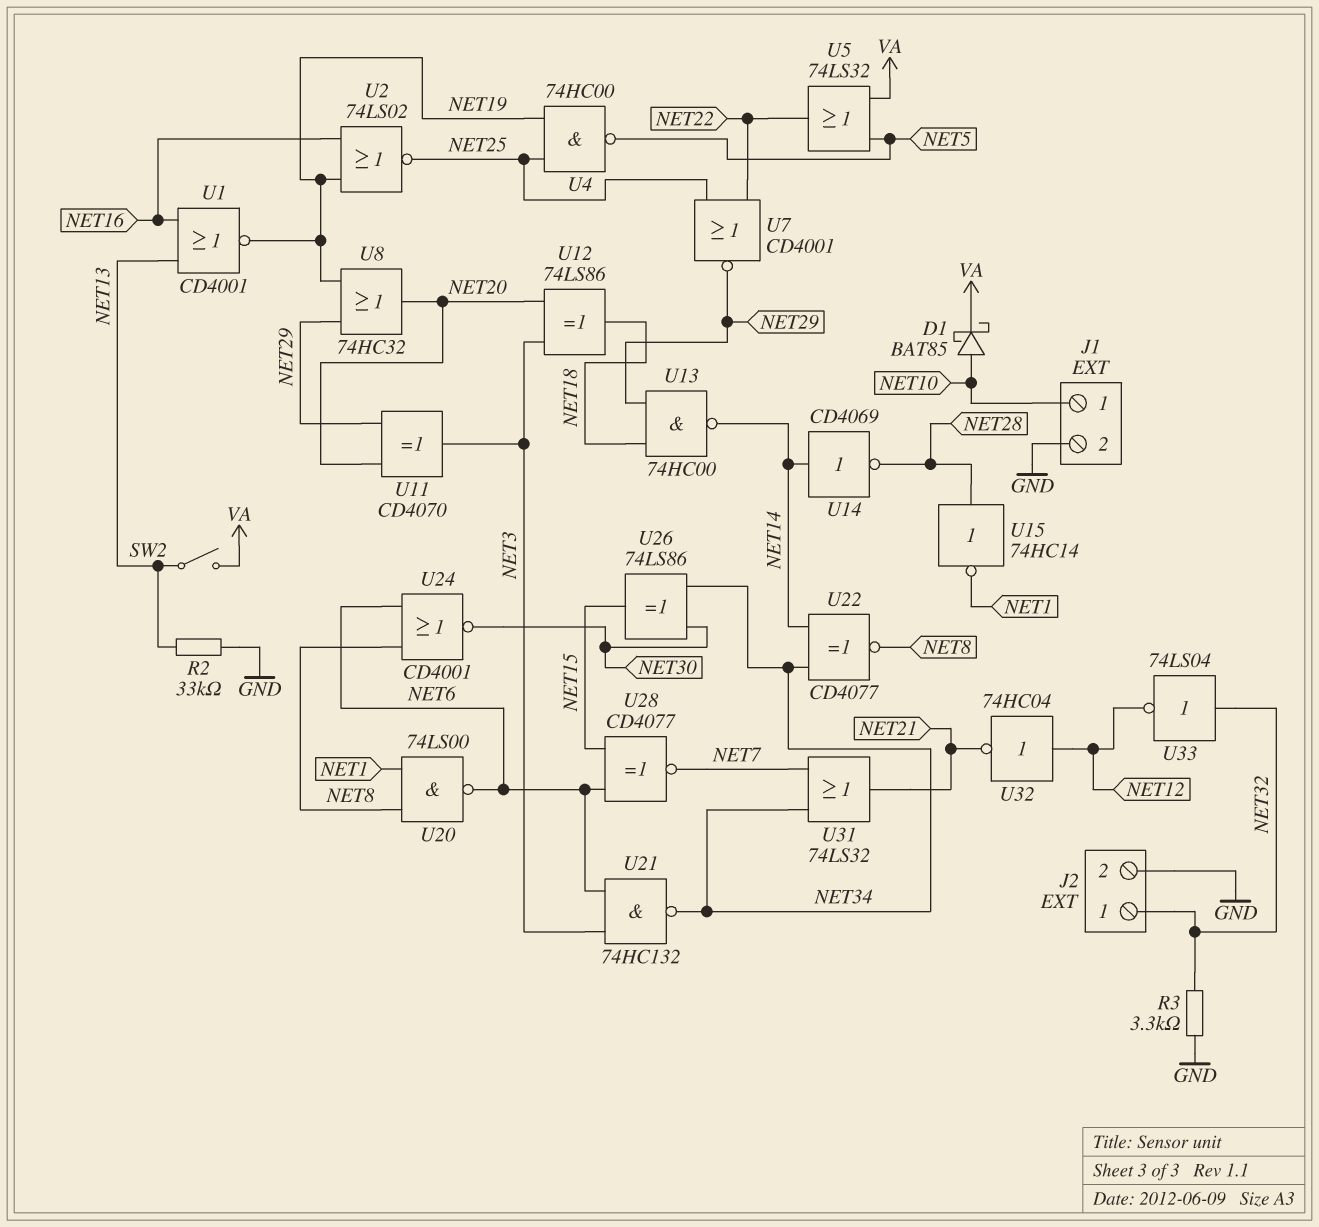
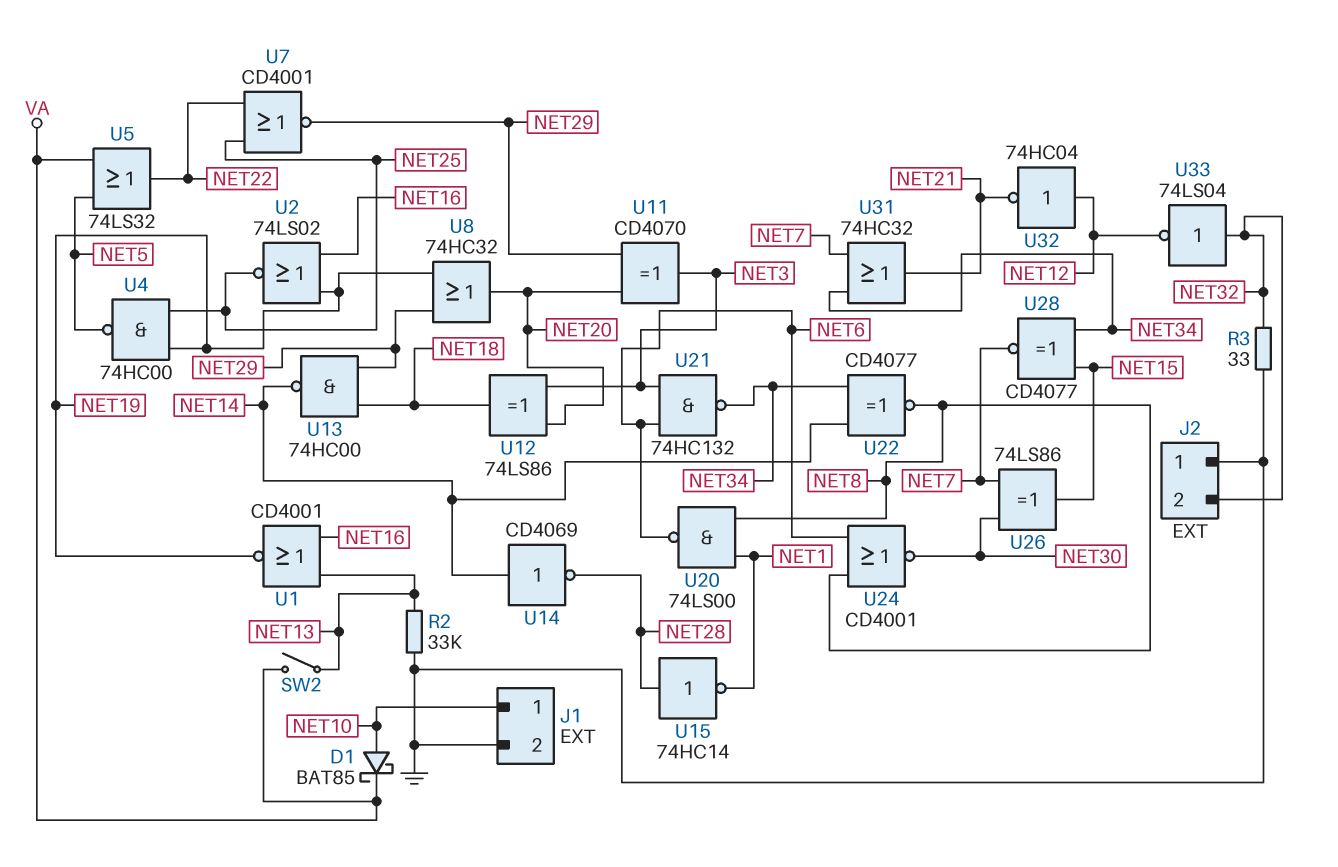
J2 pin 1: NET32 -> GND
J2 pin 2: GND -> NET32
R3: 3.3k (GND, NET32) -> 33 (GND, NET32)
U26: XOR 74LS86 (in NET30, in NET34, out NET15) -> XOR 74LS86 (in NET7, in NET30, out NET15)
U28: XNOR CD4077 (in NET6, in NET15, out NET7) -> XNOR CD4077 (in NET15, in NET34, out NET7)
U31: OR 74LS32 (in NET7, in NET34, out NET21) -> OR 74HC32 (in NET7, in NET34, out NET21)

